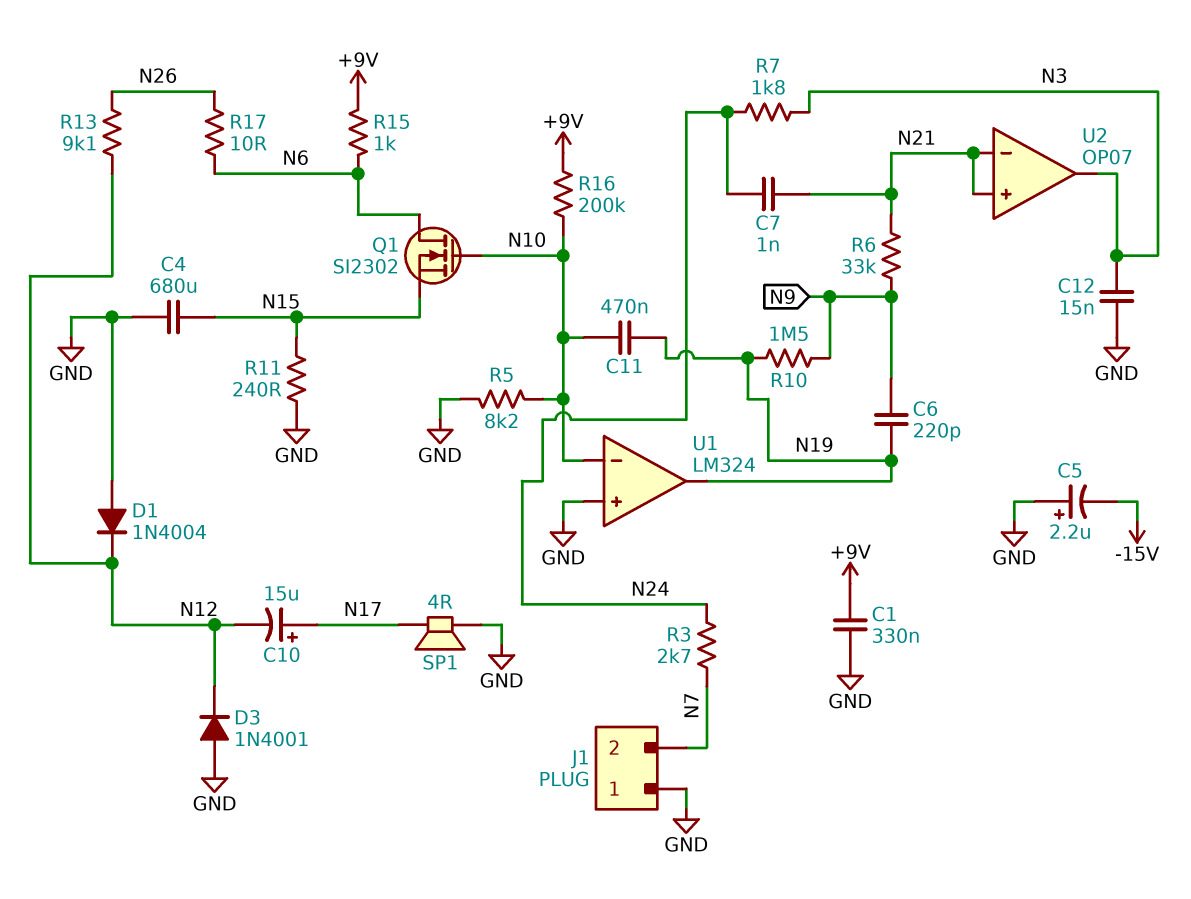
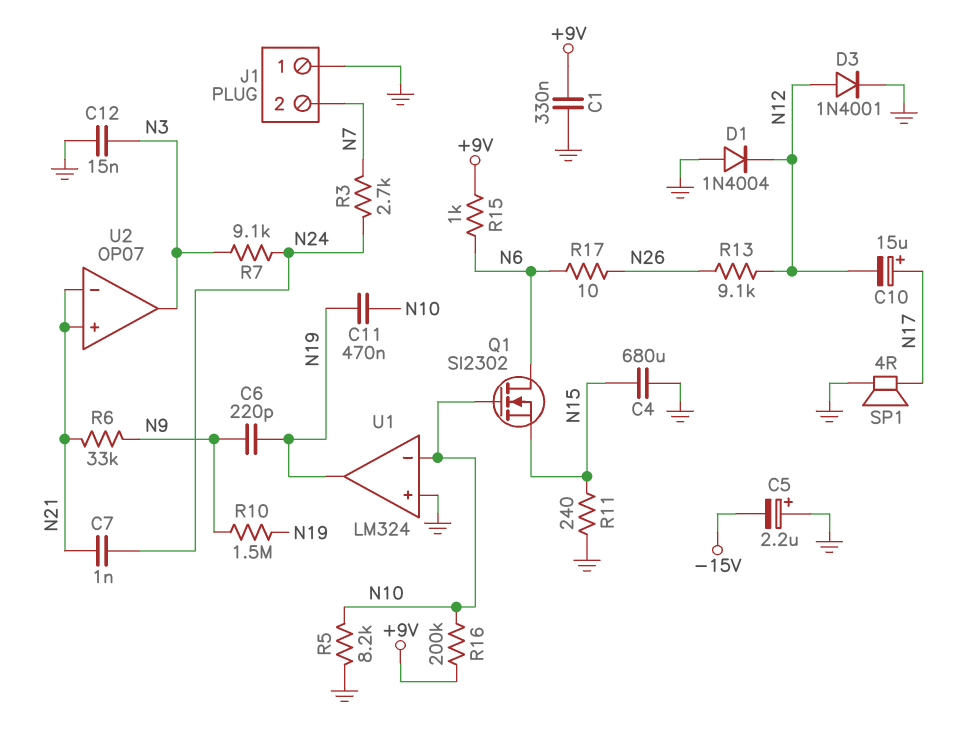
D3: diode 1N4001 (A GND, K N12) -> diode 1N4001 (A N12, K GND)
R7: 1.8k (N3, N24) -> 9.1k (N3, N24)

